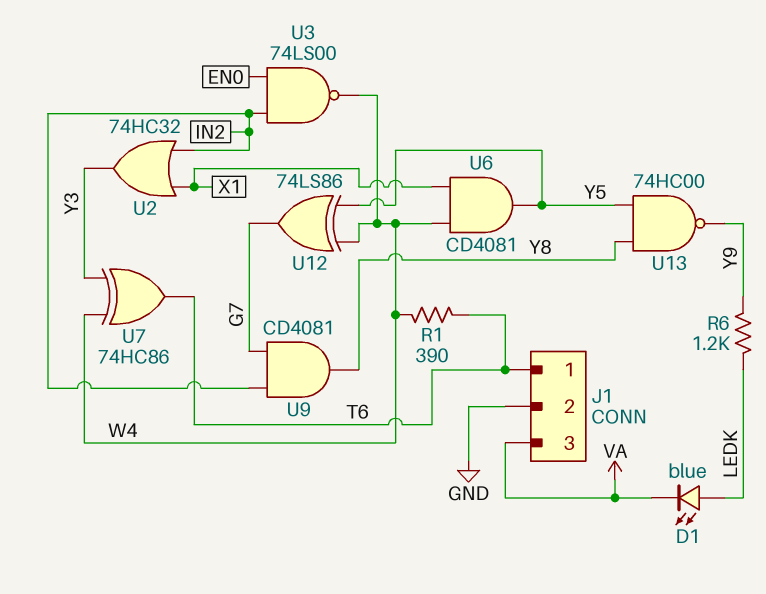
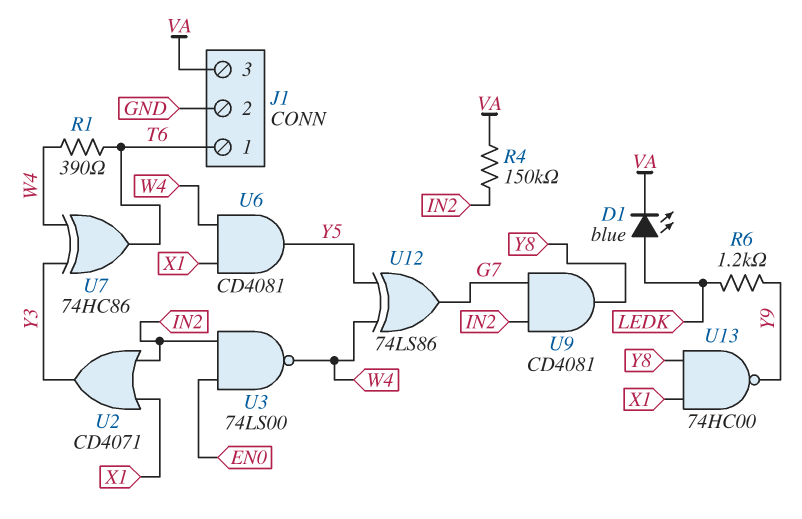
R4: none -> 150k (IN2, VA)
U2: OR 74HC32 (in IN2, in X1, out Y3) -> OR CD4071 (in IN2, in X1, out Y3)
U13: NAND 74HC00 (in Y5, in Y8, out Y9) -> NAND 74HC00 (in X1, in Y8, out Y9)

